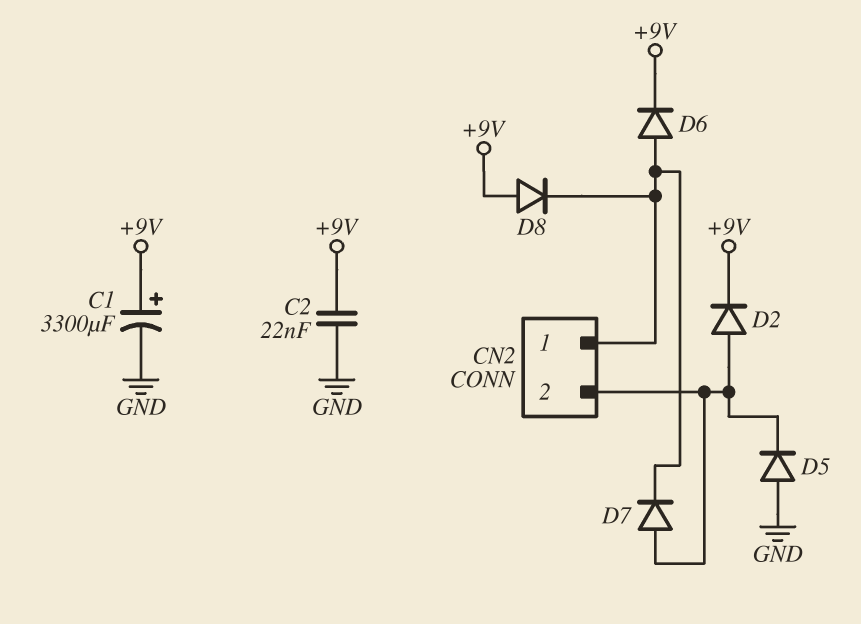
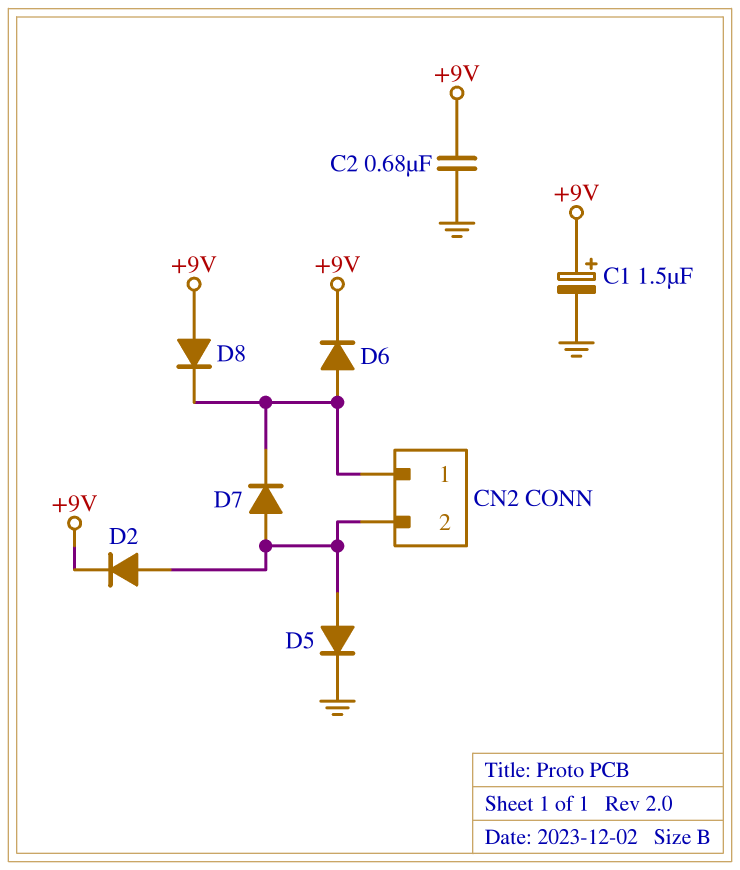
C1: 3300uF (plus +9V, minus GND) -> 1.5uF (plus +9V, minus GND)
C2: 22nF (+9V, GND) -> 680nF (+9V, GND)
D5: diode (A GND, K CN2/2) -> diode (A CN2/2, K GND)

